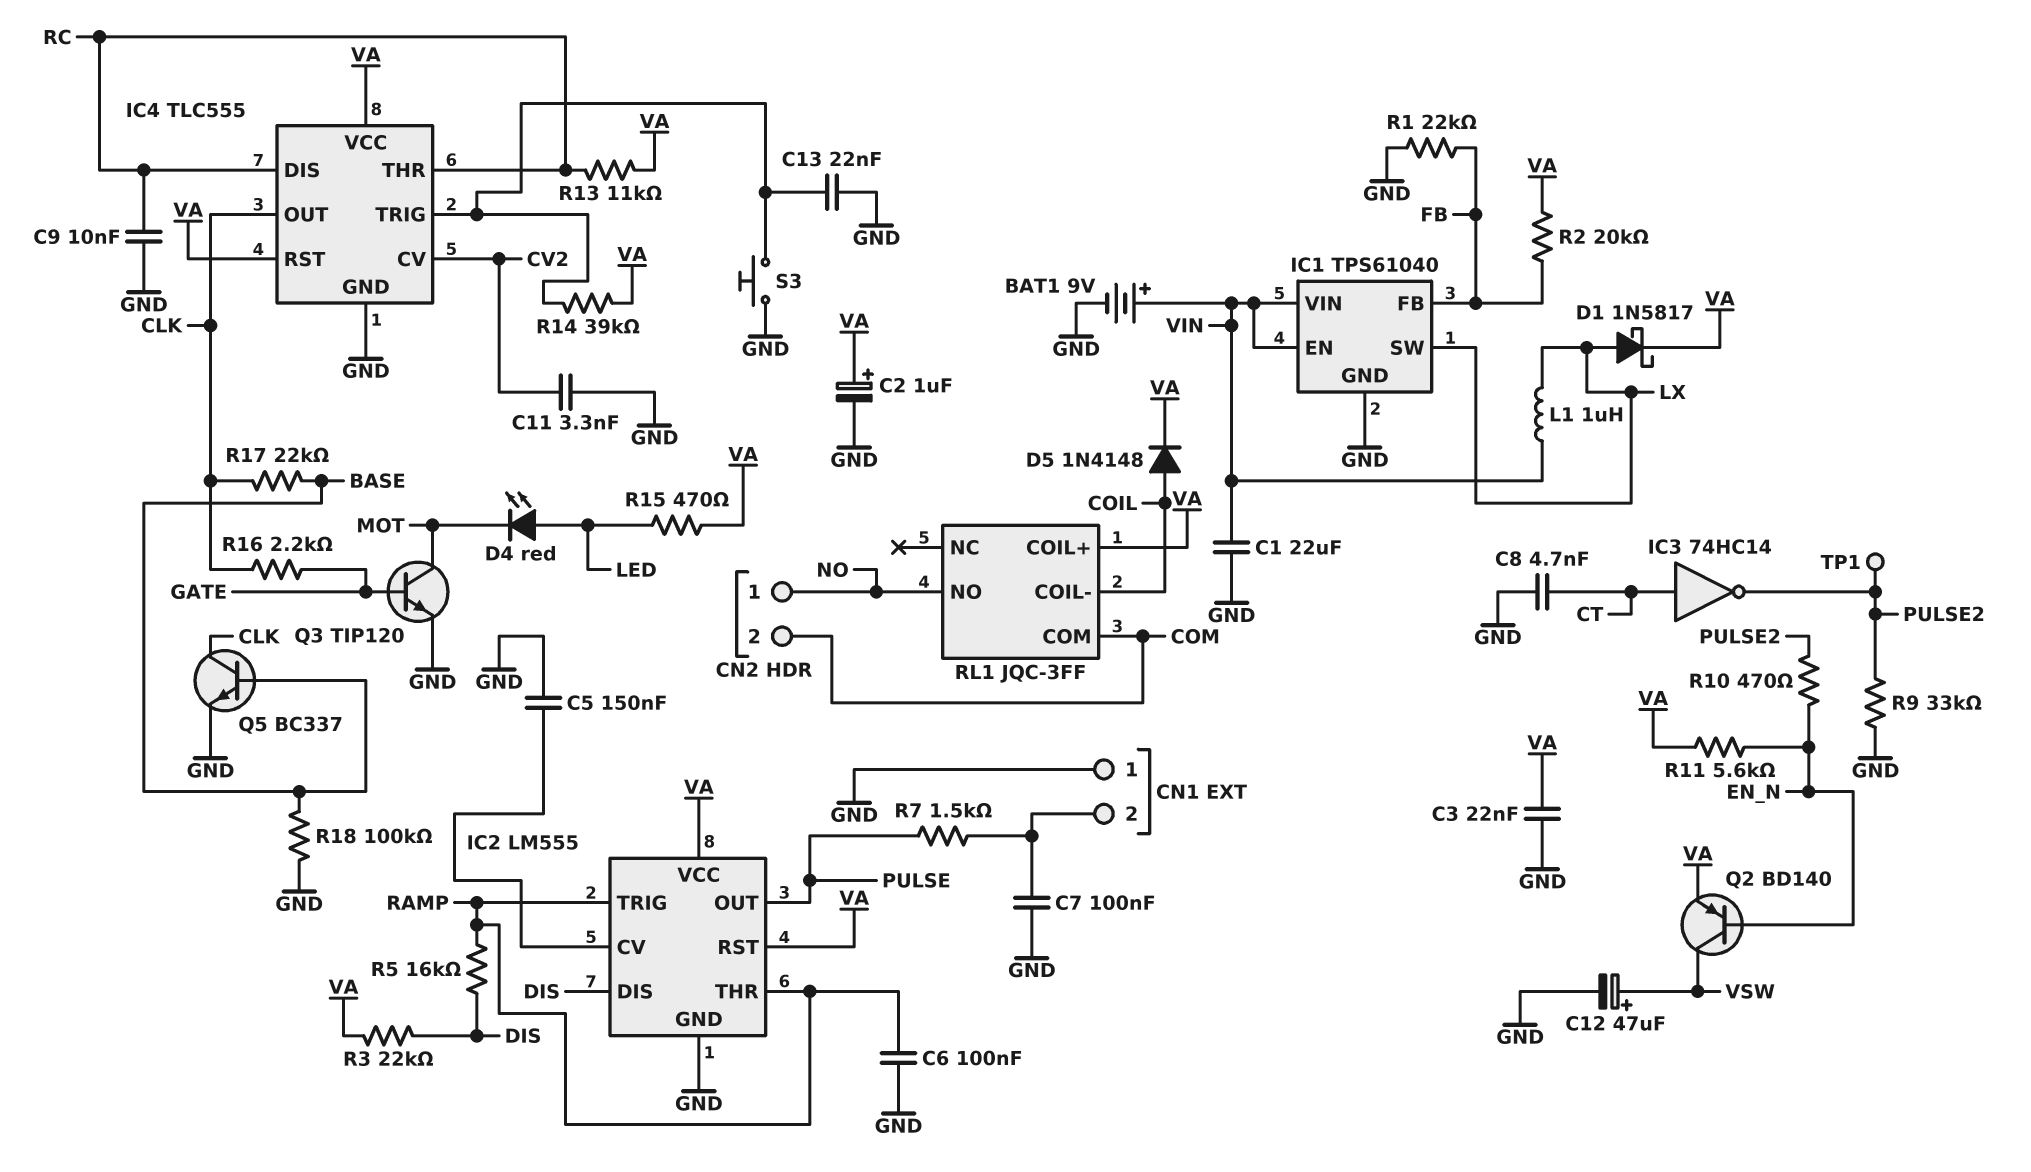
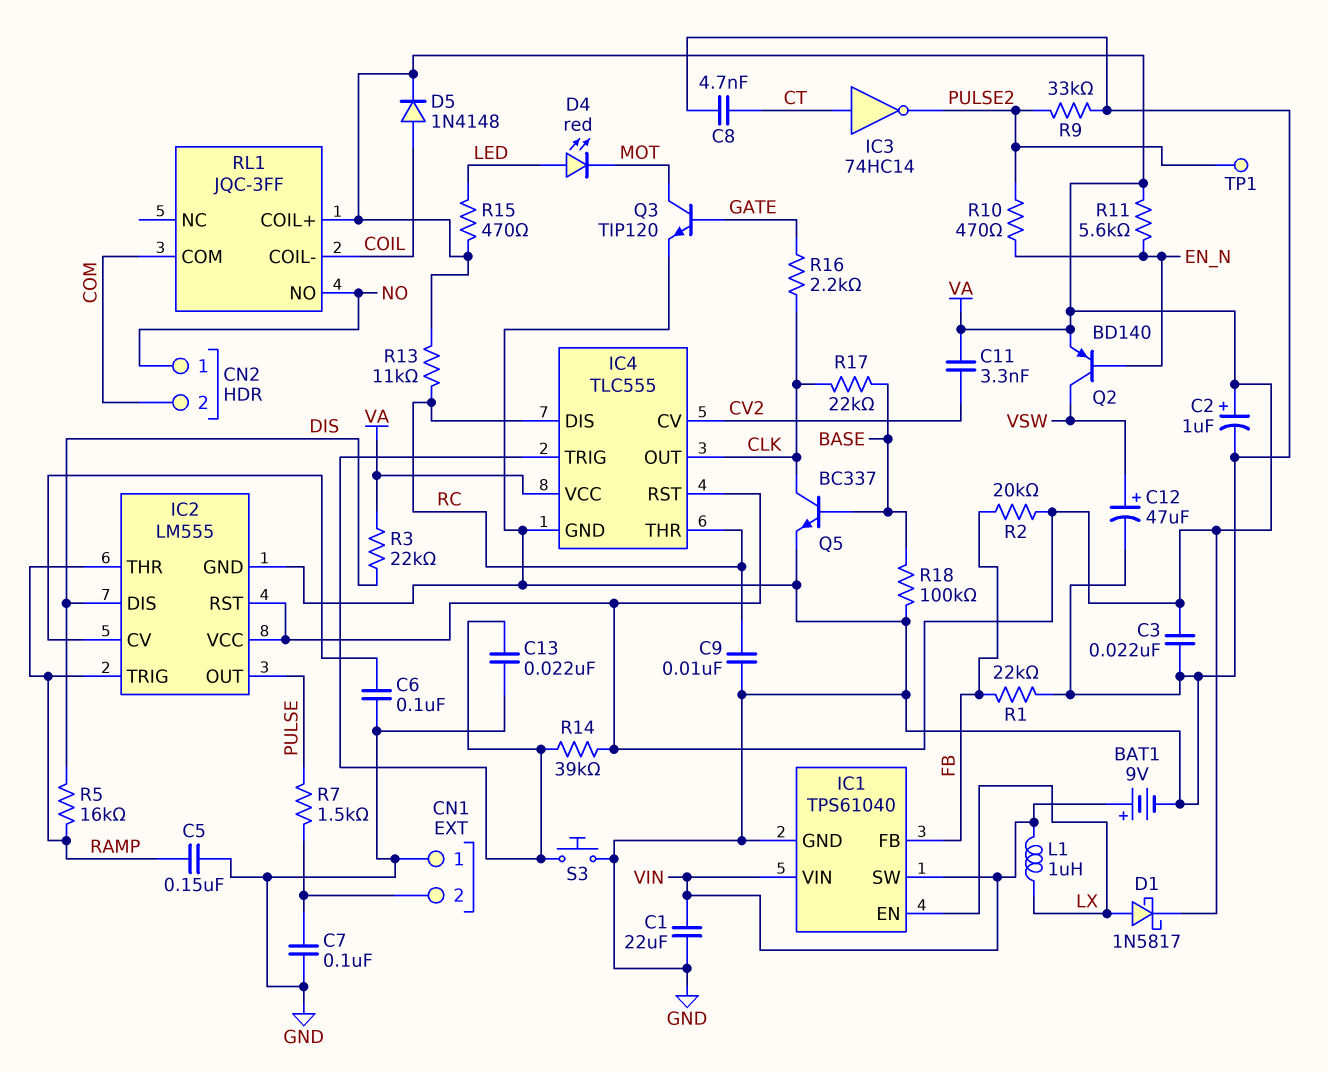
C5: 150nF (GND, IC2/CV) -> 150nF (GND, RAMP)
C6: 100nF (GND, RAMP) -> 100nF (GND, IC2/CV)
C11: 3.3nF (CV2, GND) -> 3.3nF (CV2, VA)
IC1 pin EN: VIN -> LX
IC1 pin SW: LX -> VIN

